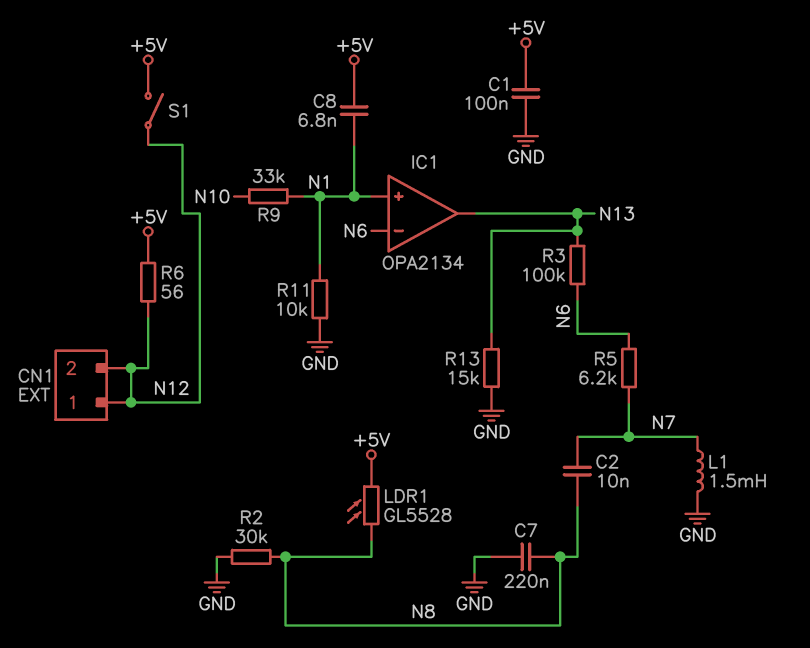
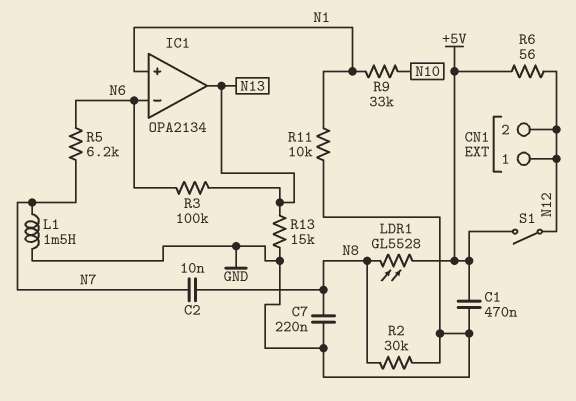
C1: 100nF (+5V, GND) -> 470nF (+5V, GND)
C8: 6.8nF (+5V, N1) -> none

